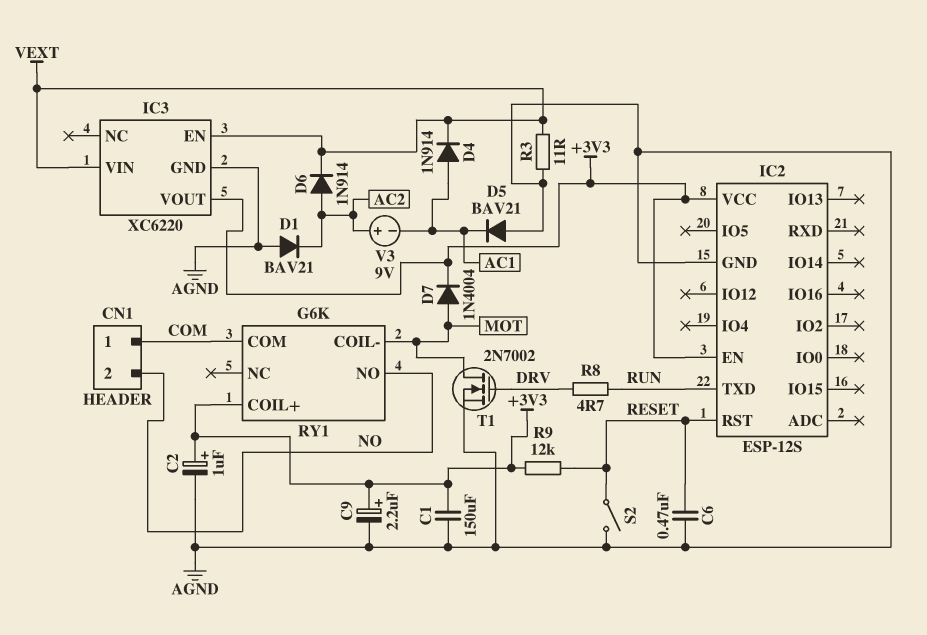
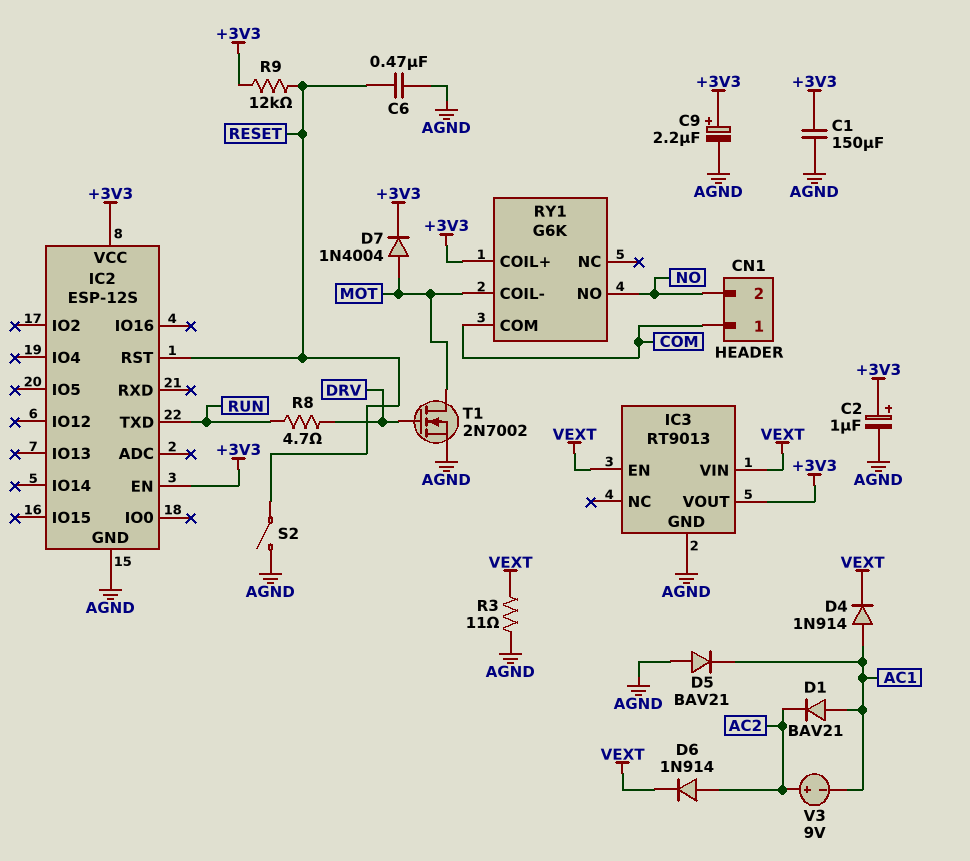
D1: diode BAV21 (A AGND, K AC2) -> diode BAV21 (A AC1, K AC2)
IC3: XC6220 -> RT9013

